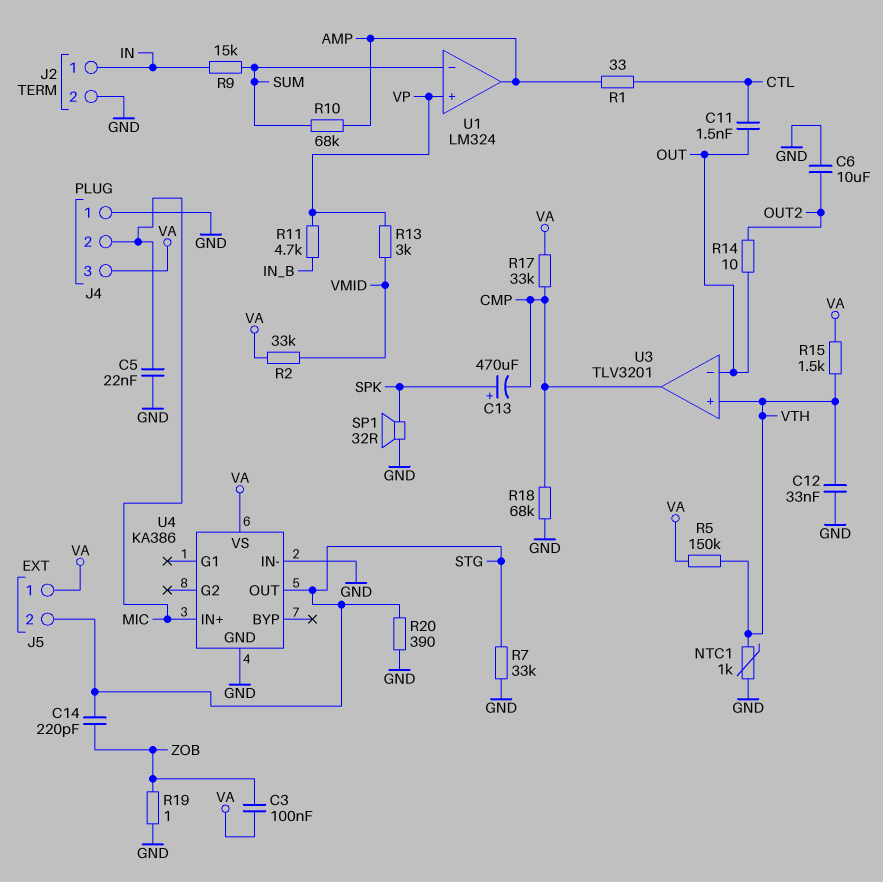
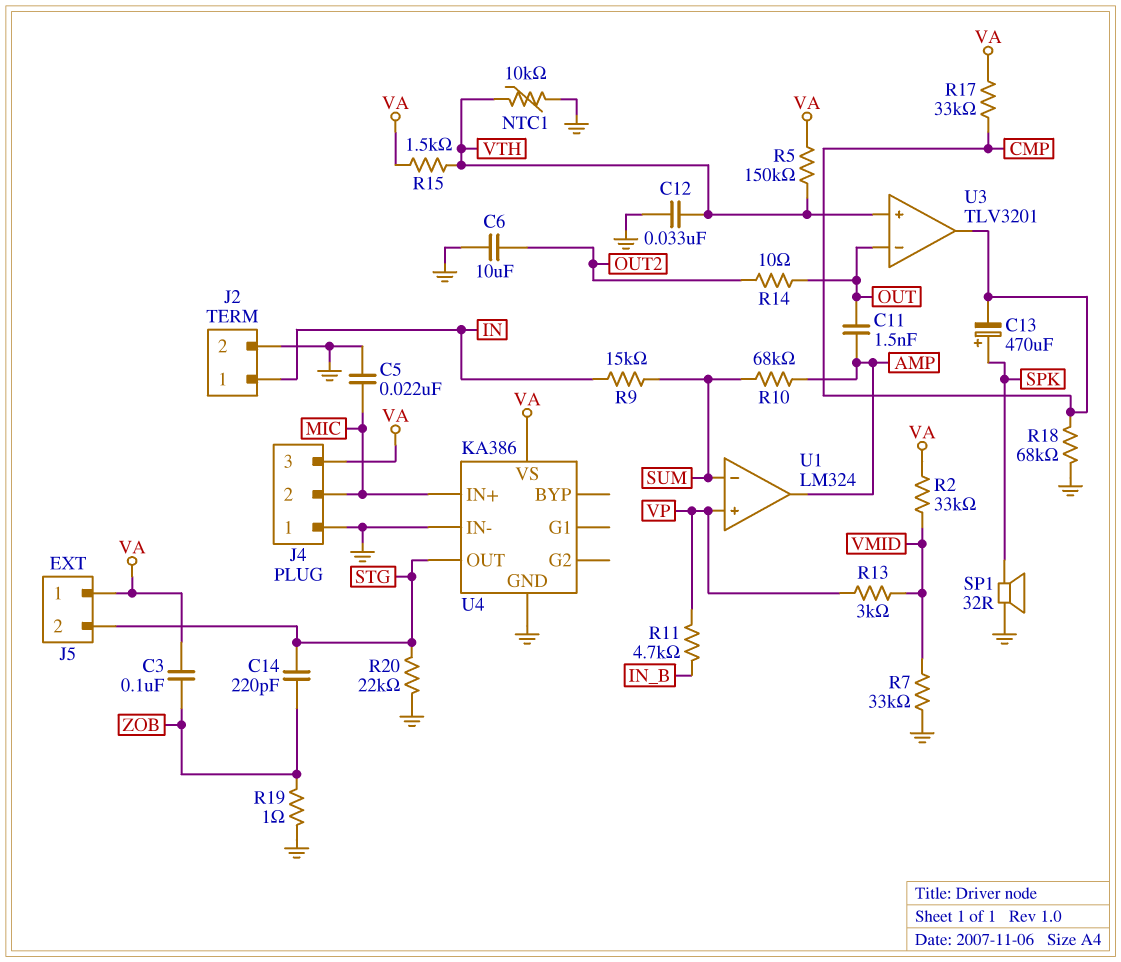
C11: 1.5nF (CTL, OUT) -> 1.5nF (AMP, OUT)
NTC1: 1k (GND, VTH) -> 10k (GND, VTH)
R1: 33 (AMP, CTL) -> none
R7: 33k (GND, STG) -> 33k (GND, VMID)
R20: 390 (GND, STG) -> 22k (GND, STG)

